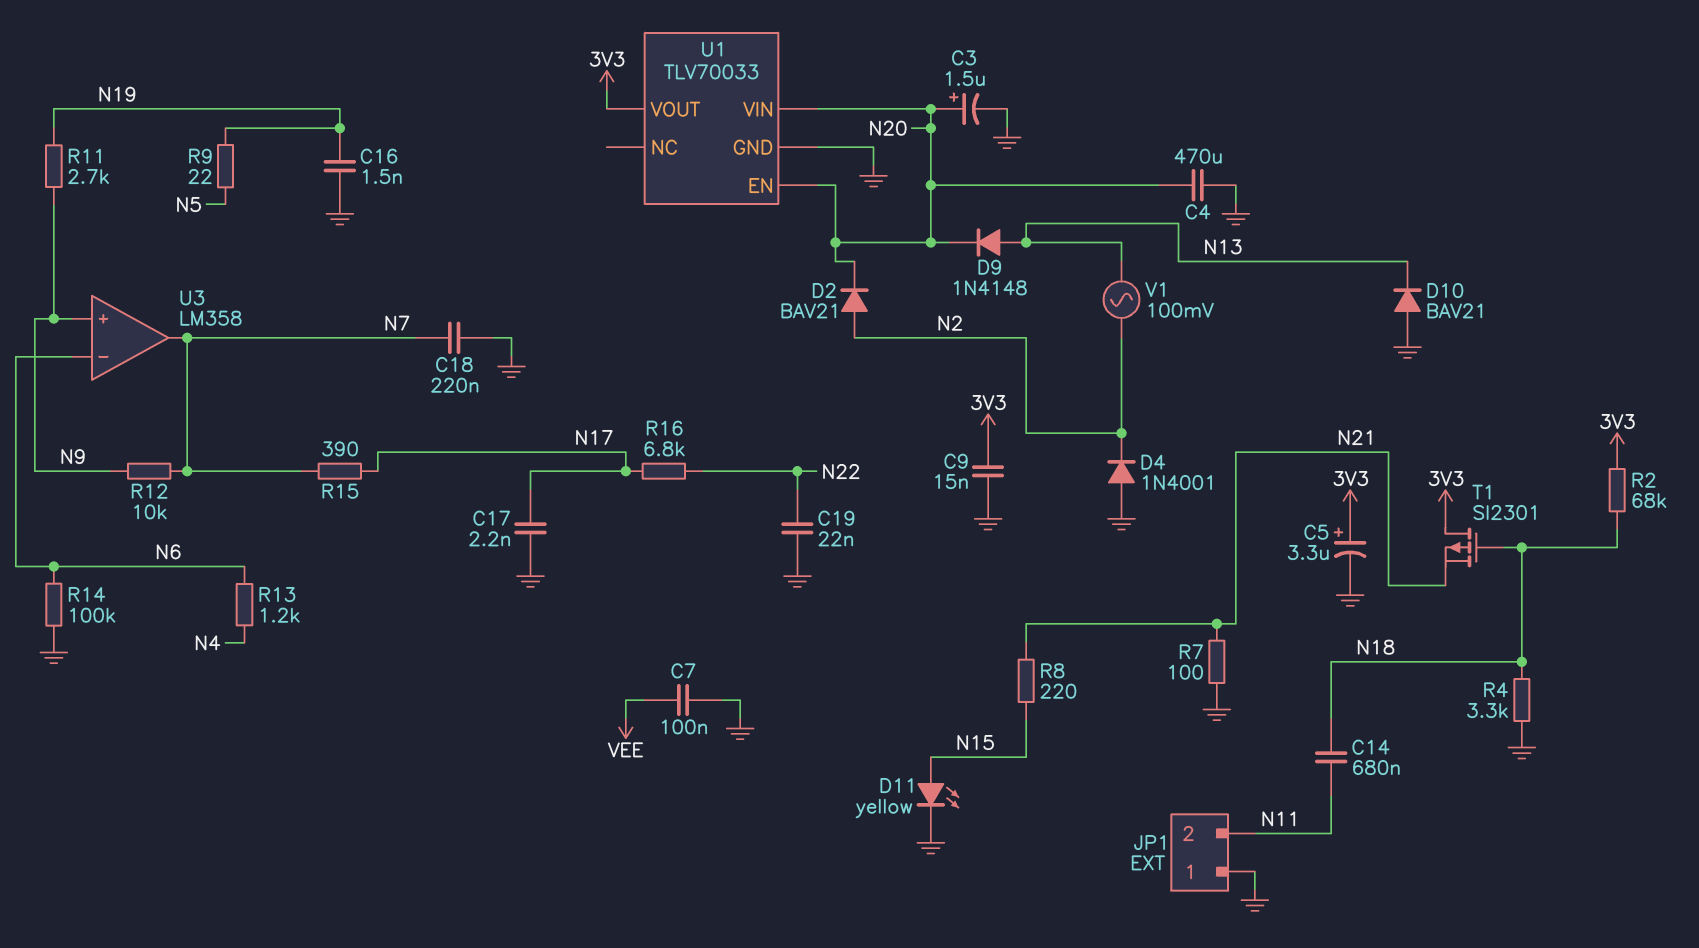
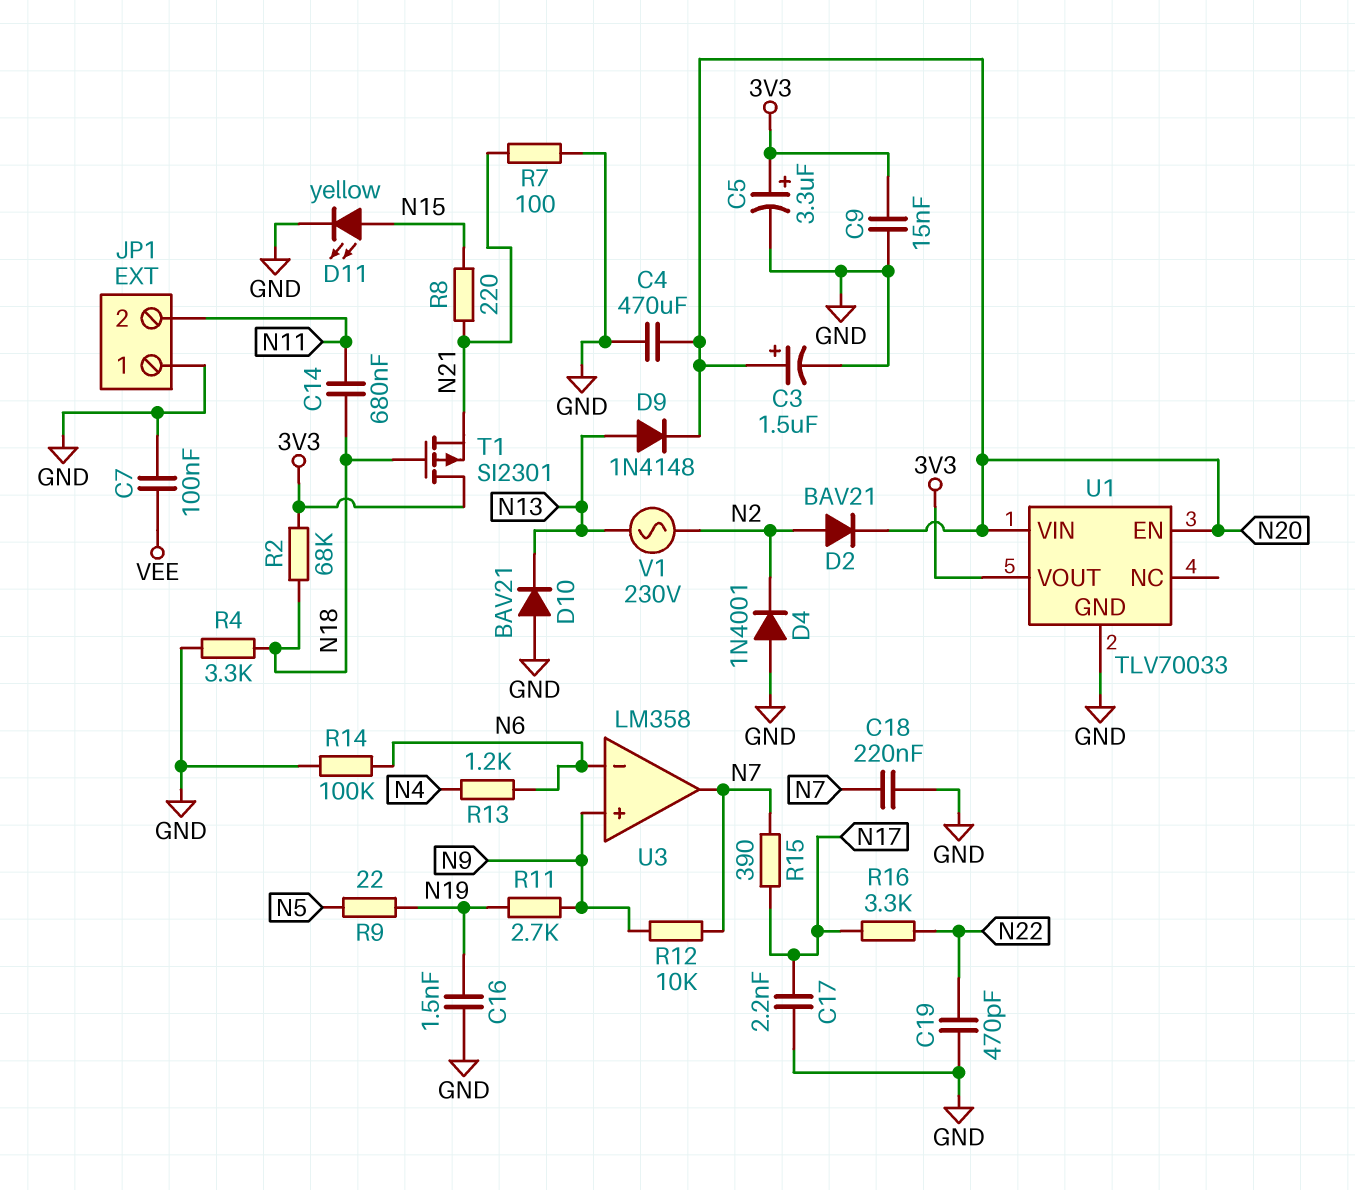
C19: 22nF (GND, N22) -> 470pF (GND, N22)
R16: 6.8k (N17, N22) -> 3.3k (N17, N22)
V1: AC 100mV (N2, N13) -> AC 230V (N2, N13)

